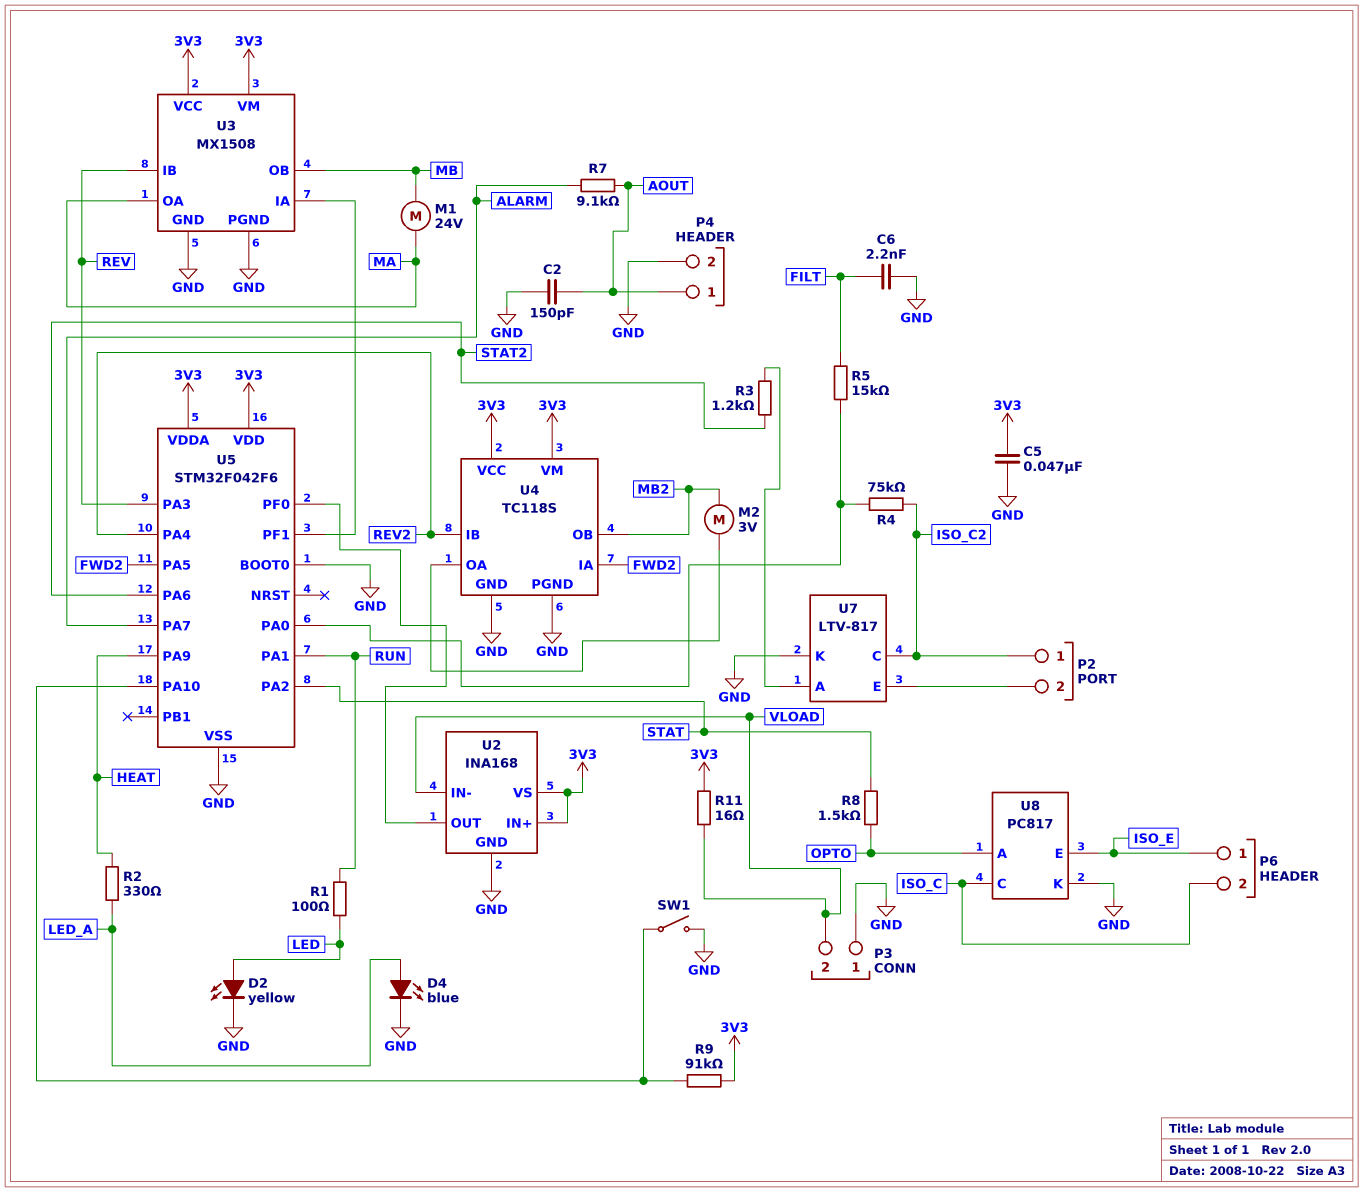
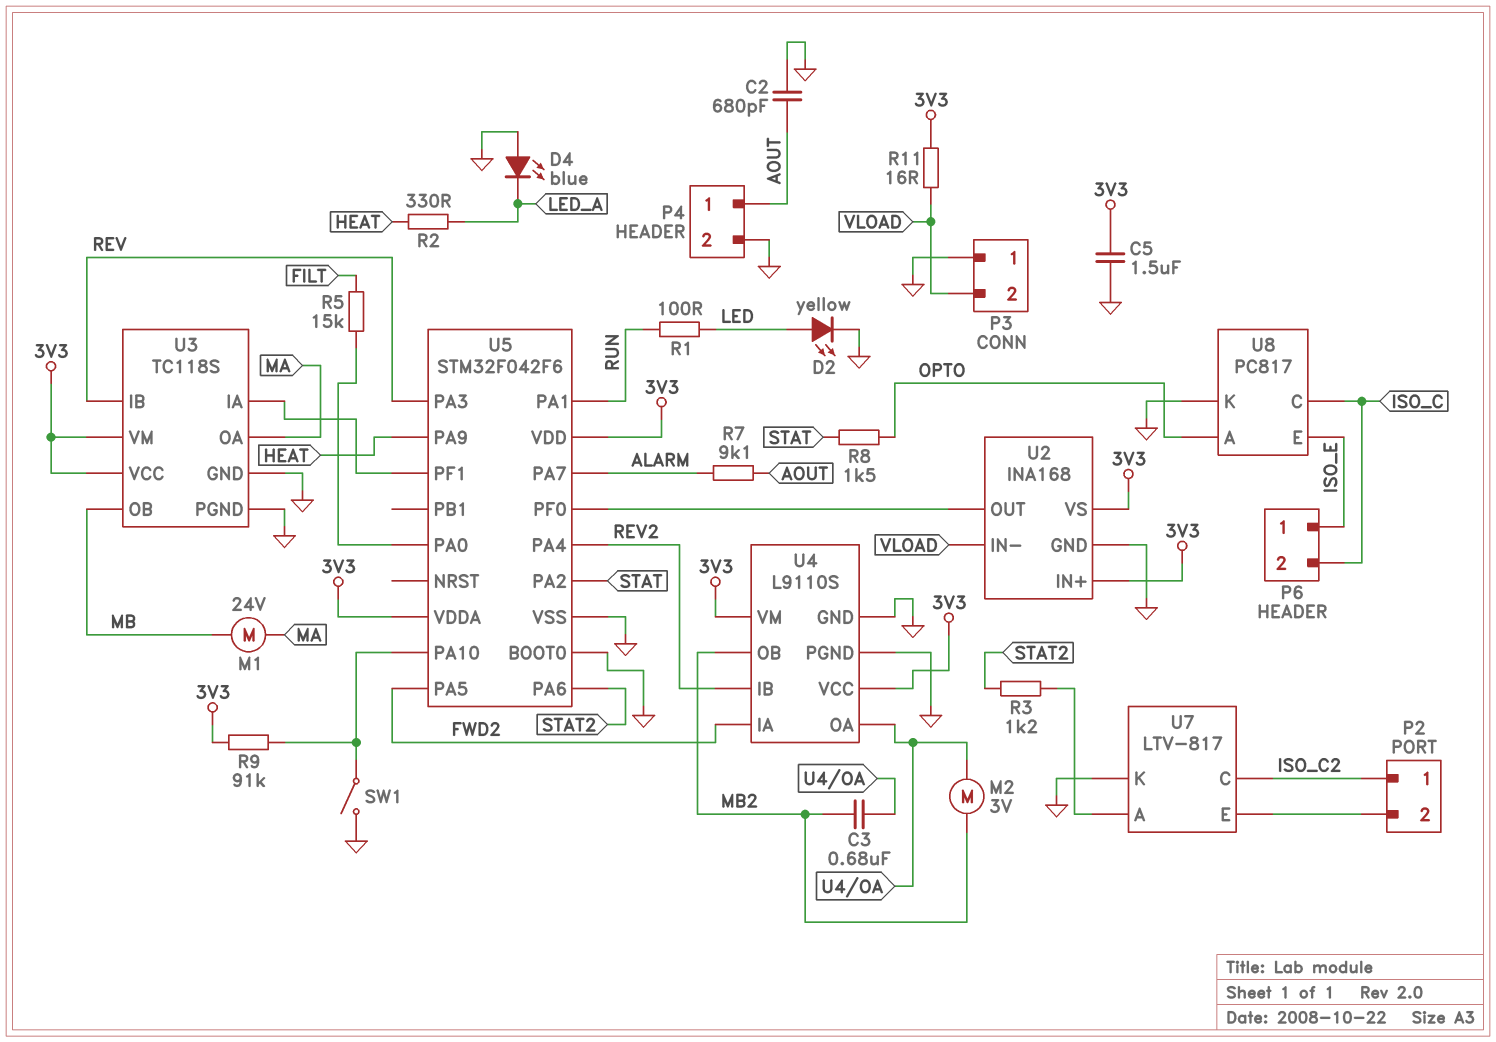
C2: 150pF (AOUT, GND) -> 680pF (AOUT, GND)
C3: none -> 680nF (MB2, U4/OA)
C5: 47nF (3V3, GND) -> 1.5uF (3V3, GND)
C6: 2.2nF (FILT, GND) -> none
D4: LED blue (A LED_A, K GND) -> LED blue (A GND, K LED_A)
R4: 75k (ISO_C2, U5/PA0) -> none
U3: MX1508 -> TC118S
U4: TC118S -> L9110S

